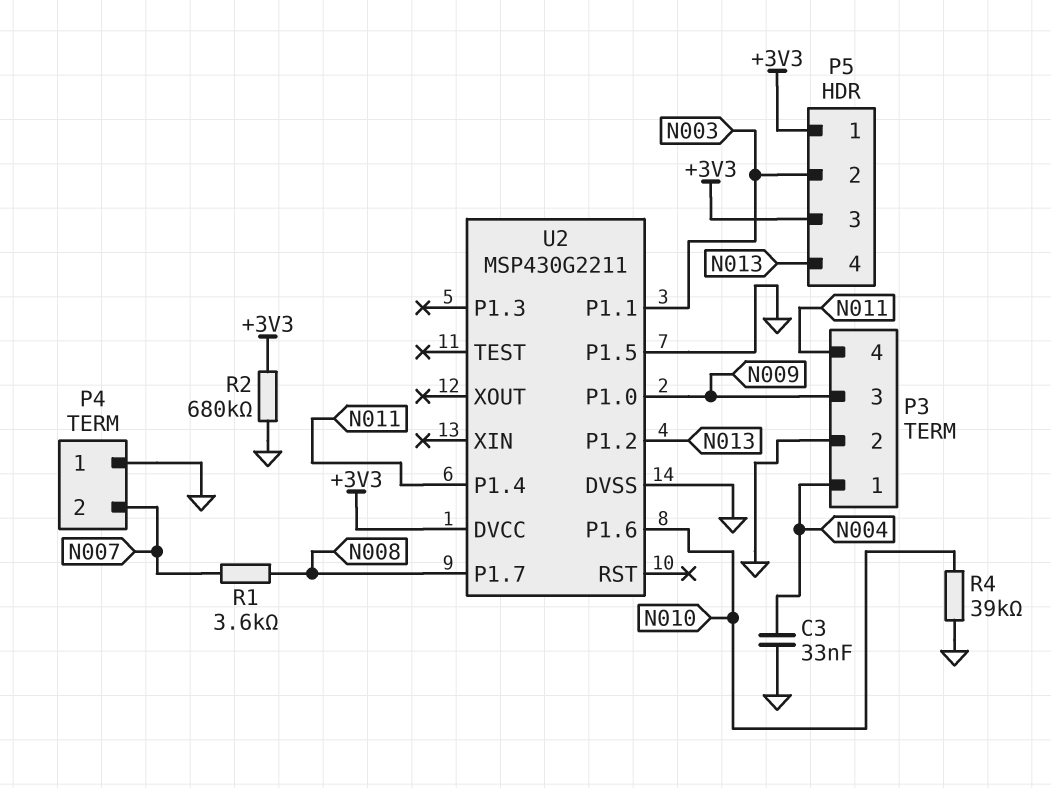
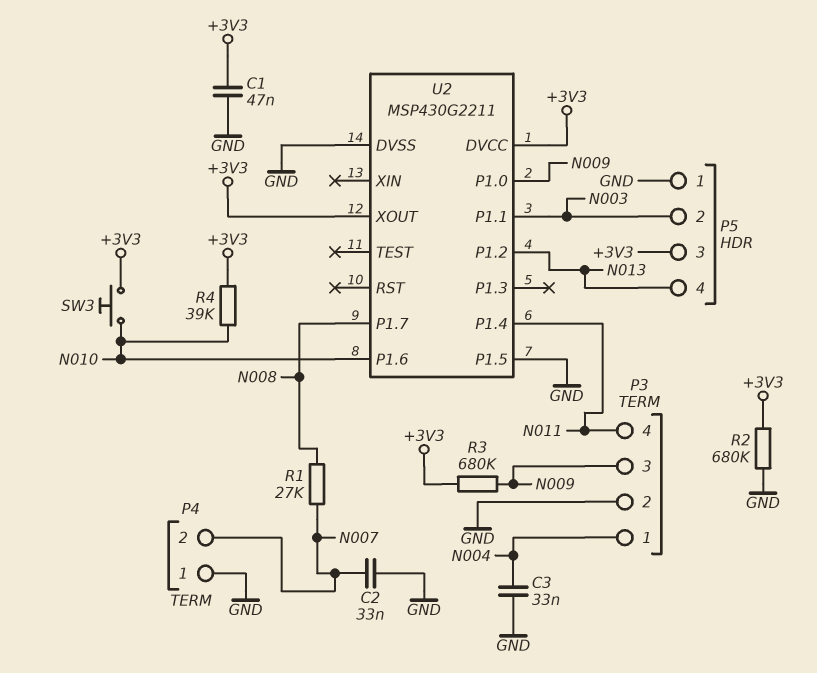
C1: none -> 47nF (+3V3, GND)
C2: none -> 33nF (GND, N007)
P5 pin 1: +3V3 -> GND
R1: 3.6k (N007, N008) -> 27k (N007, N008)
R3: none -> 680k (+3V3, N009)
R4: 39k (GND, N010) -> 39k (+3V3, N010)
SW3: none -> button (+3V3, N010)
U2 pin XOUT: none -> +3V3

